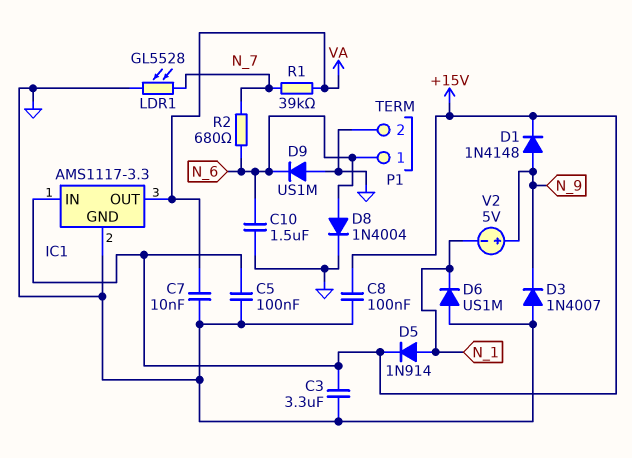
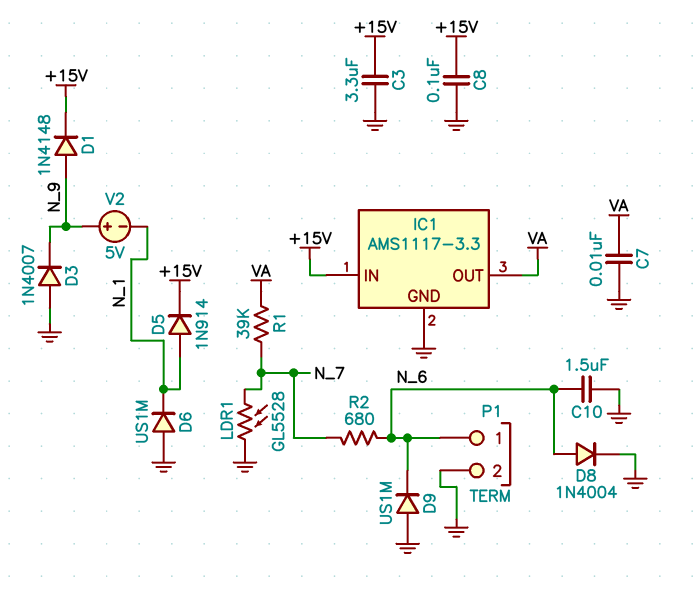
C5: 100nF (+15V, GND) -> none

